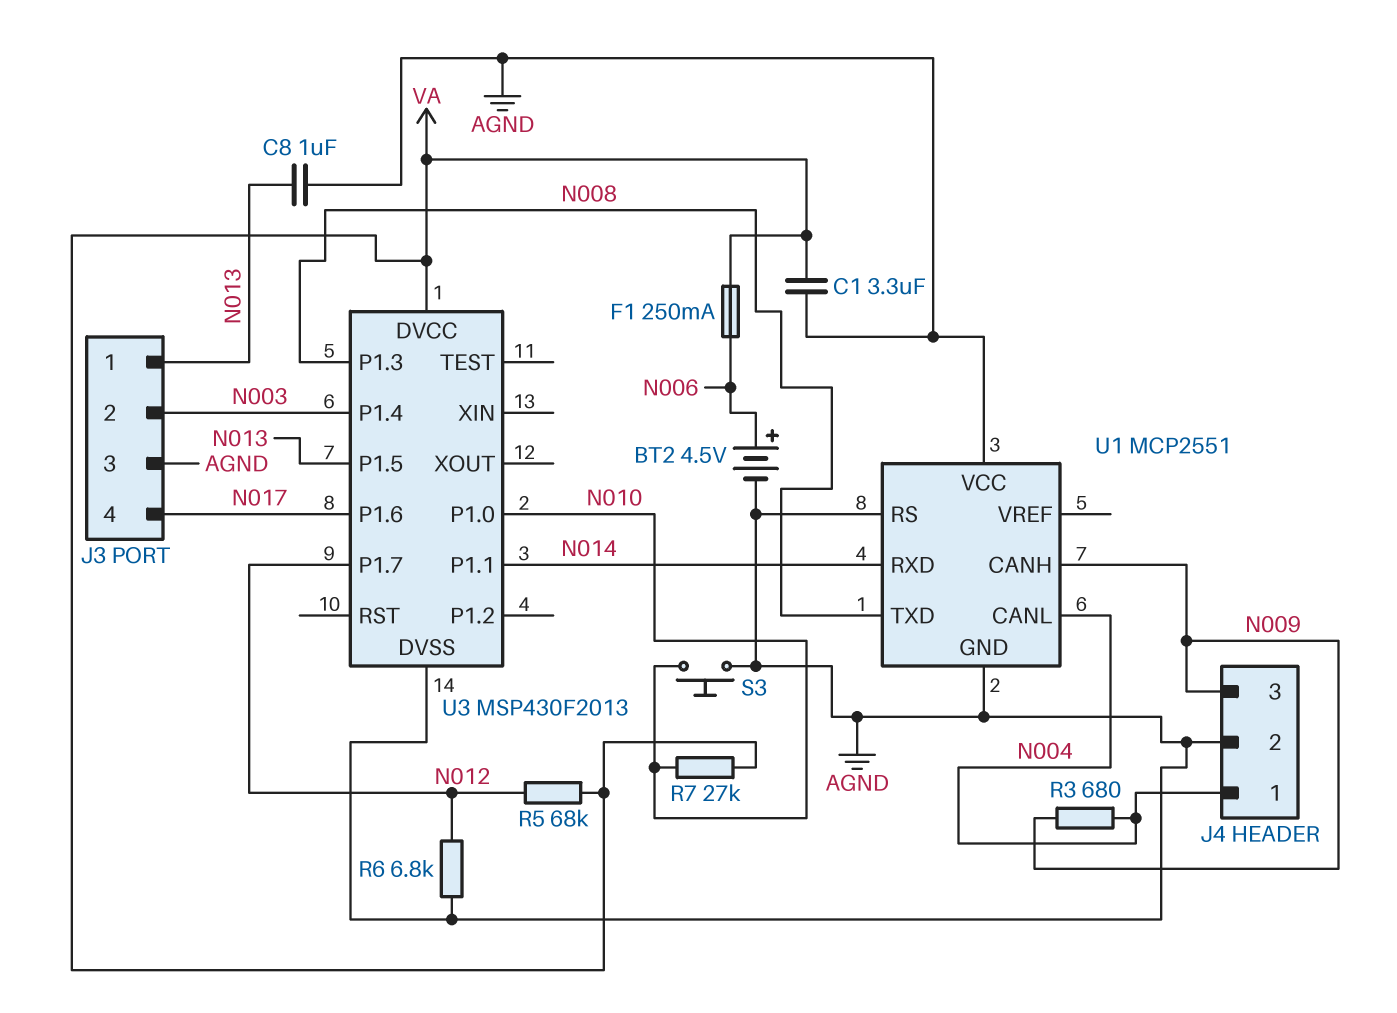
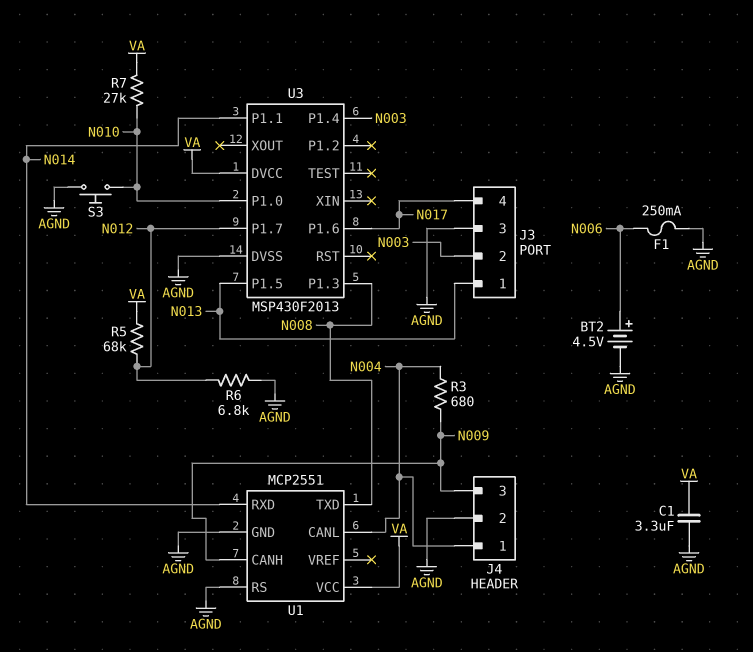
C8: 1uF (AGND, N013) -> none
F1: 250mA (N006, VA) -> 250mA (AGND, N006)
U1 pin VCC: AGND -> VA

